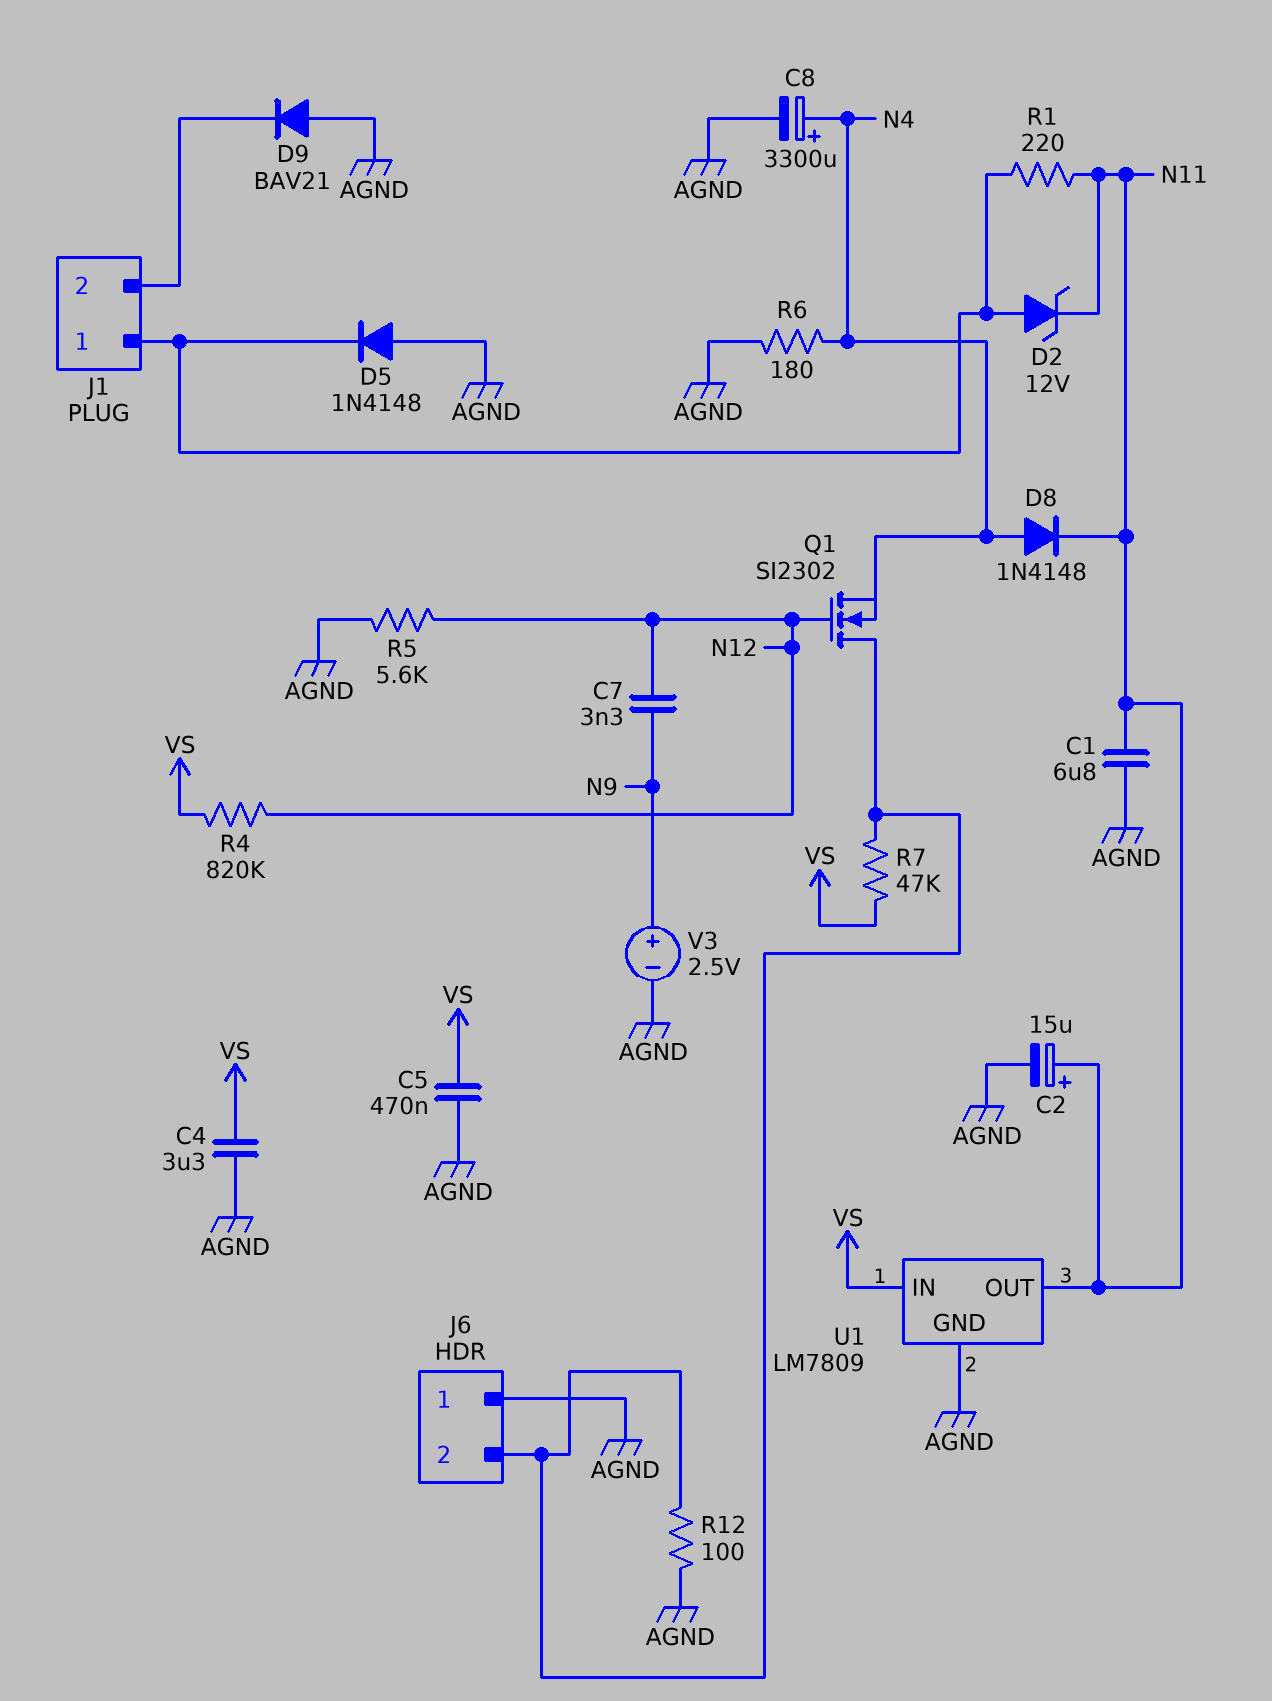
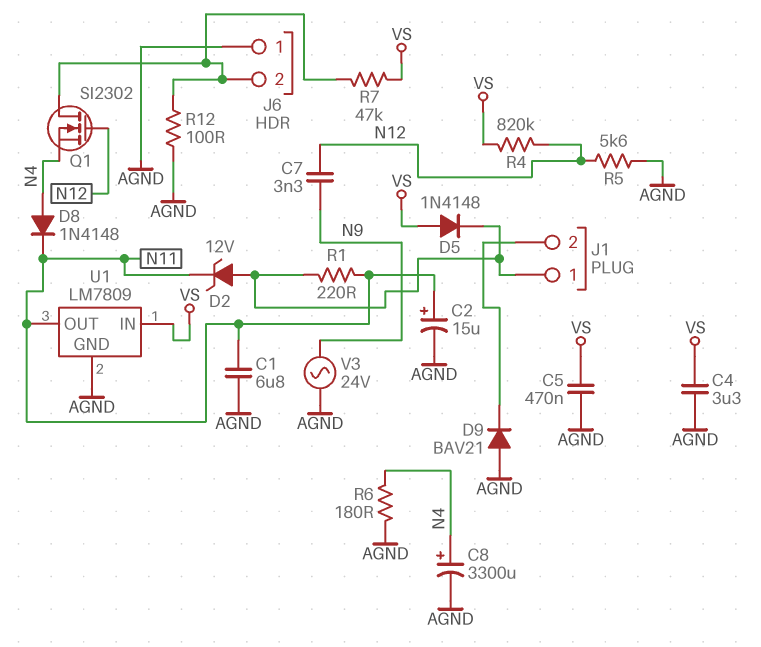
D5: diode 1N4148 (A AGND, K J1/1) -> diode 1N4148 (A VS, K J1/1)
V3: 2.5V (plus N9, minus AGND) -> AC 24V (AGND, N9)

